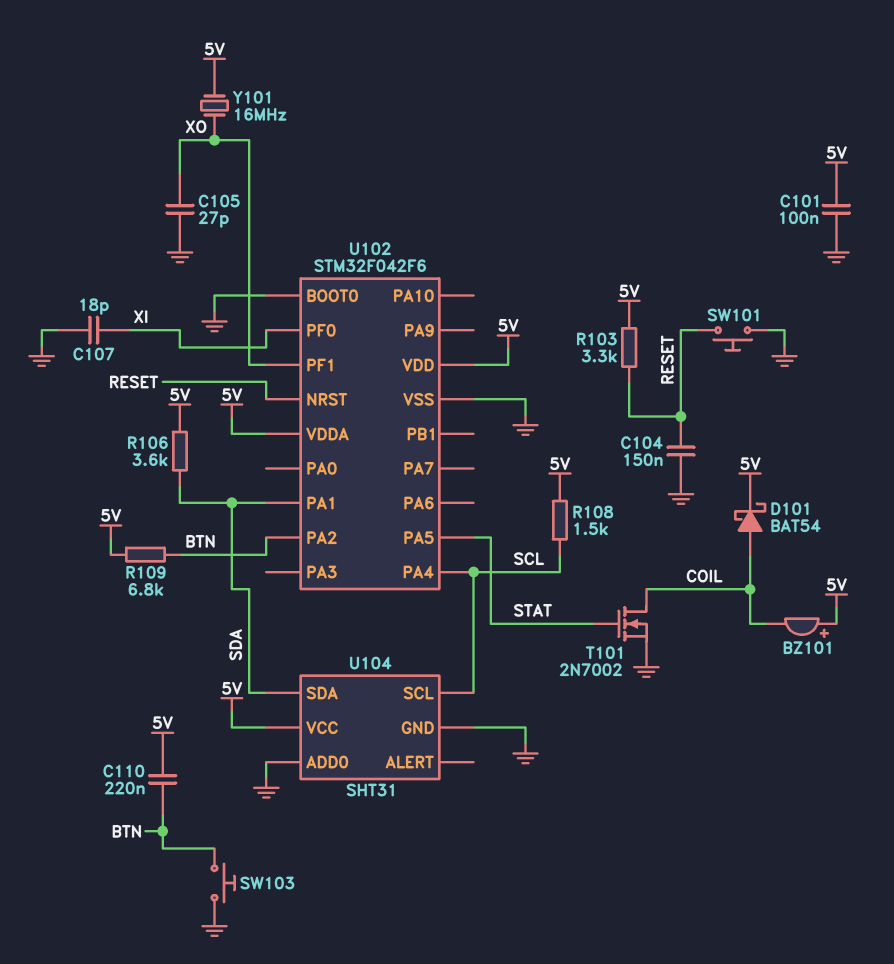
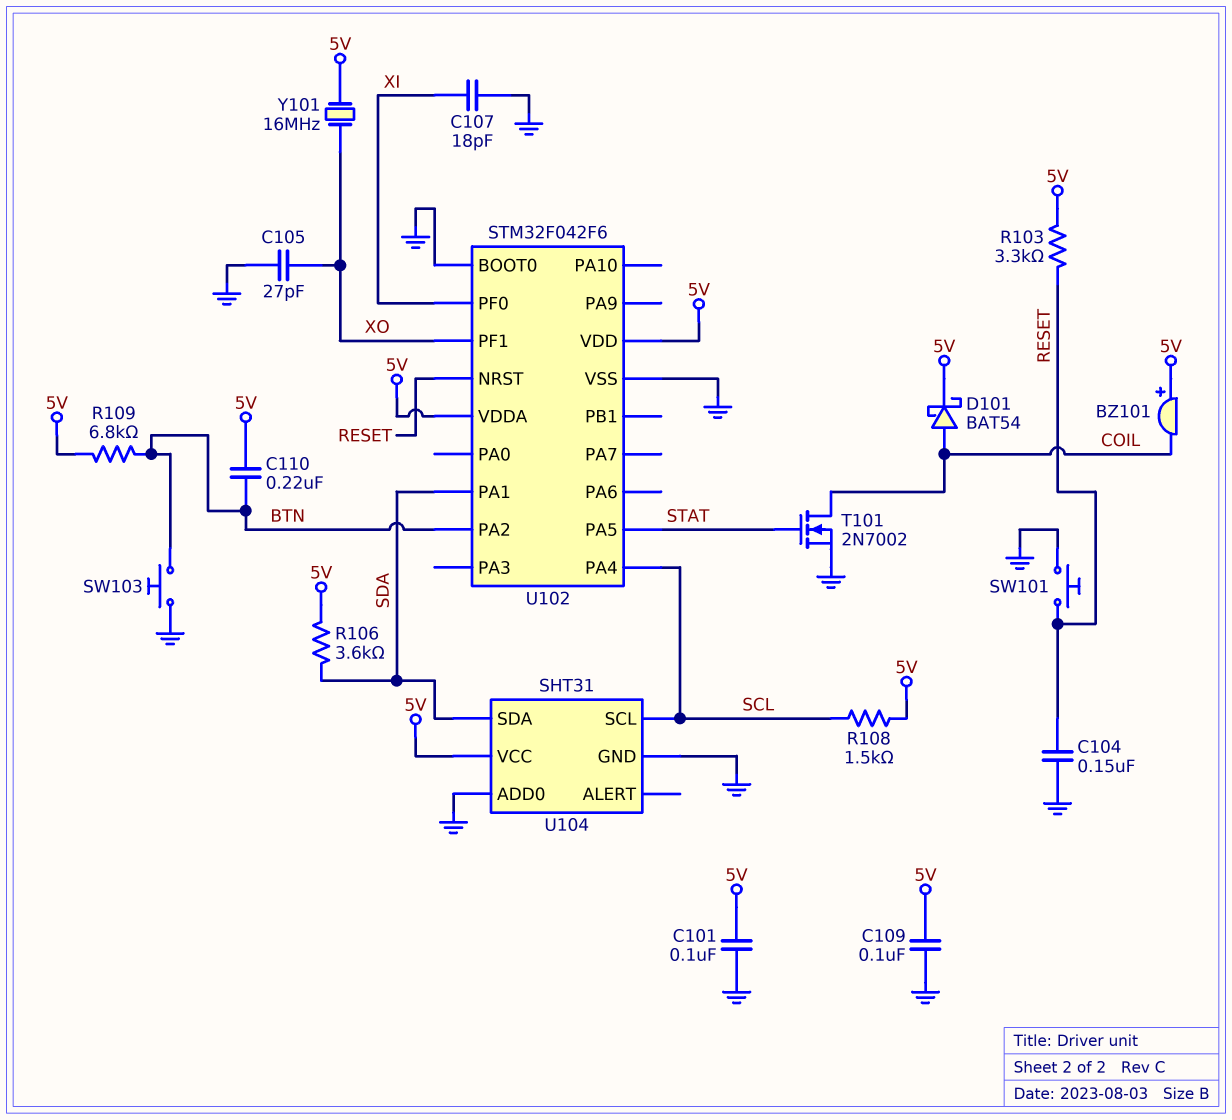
C109: none -> 100nF (5V, GND)

